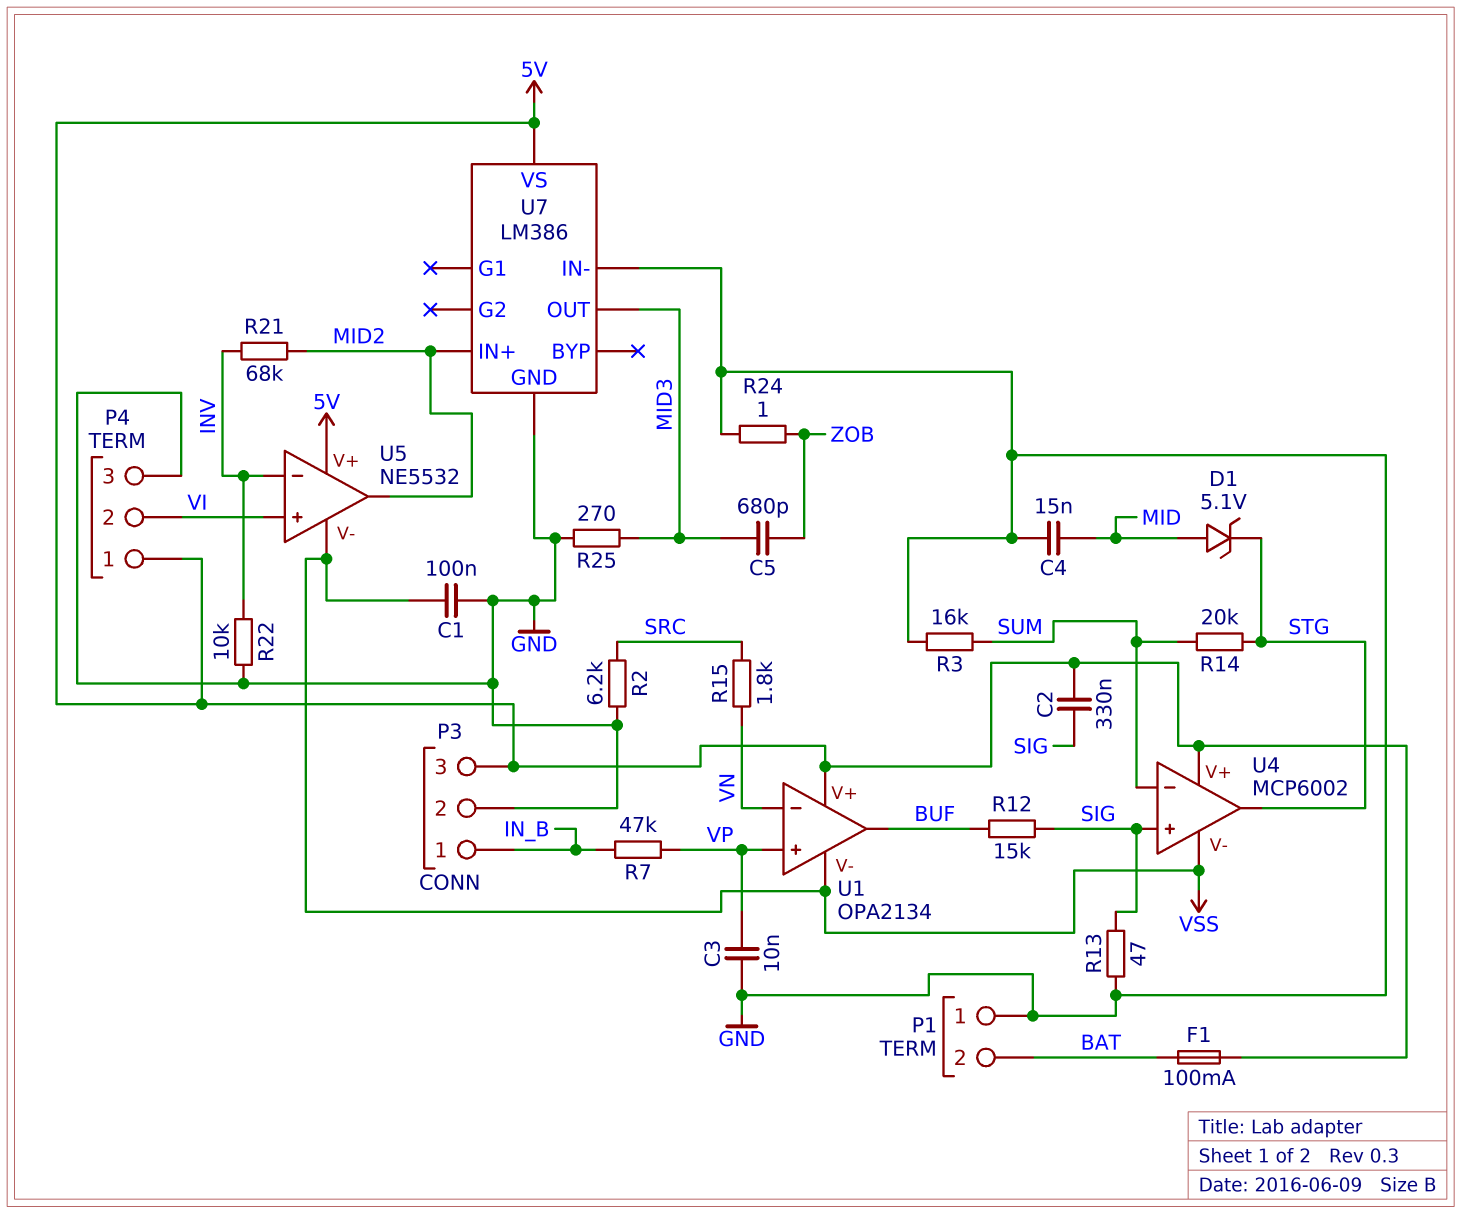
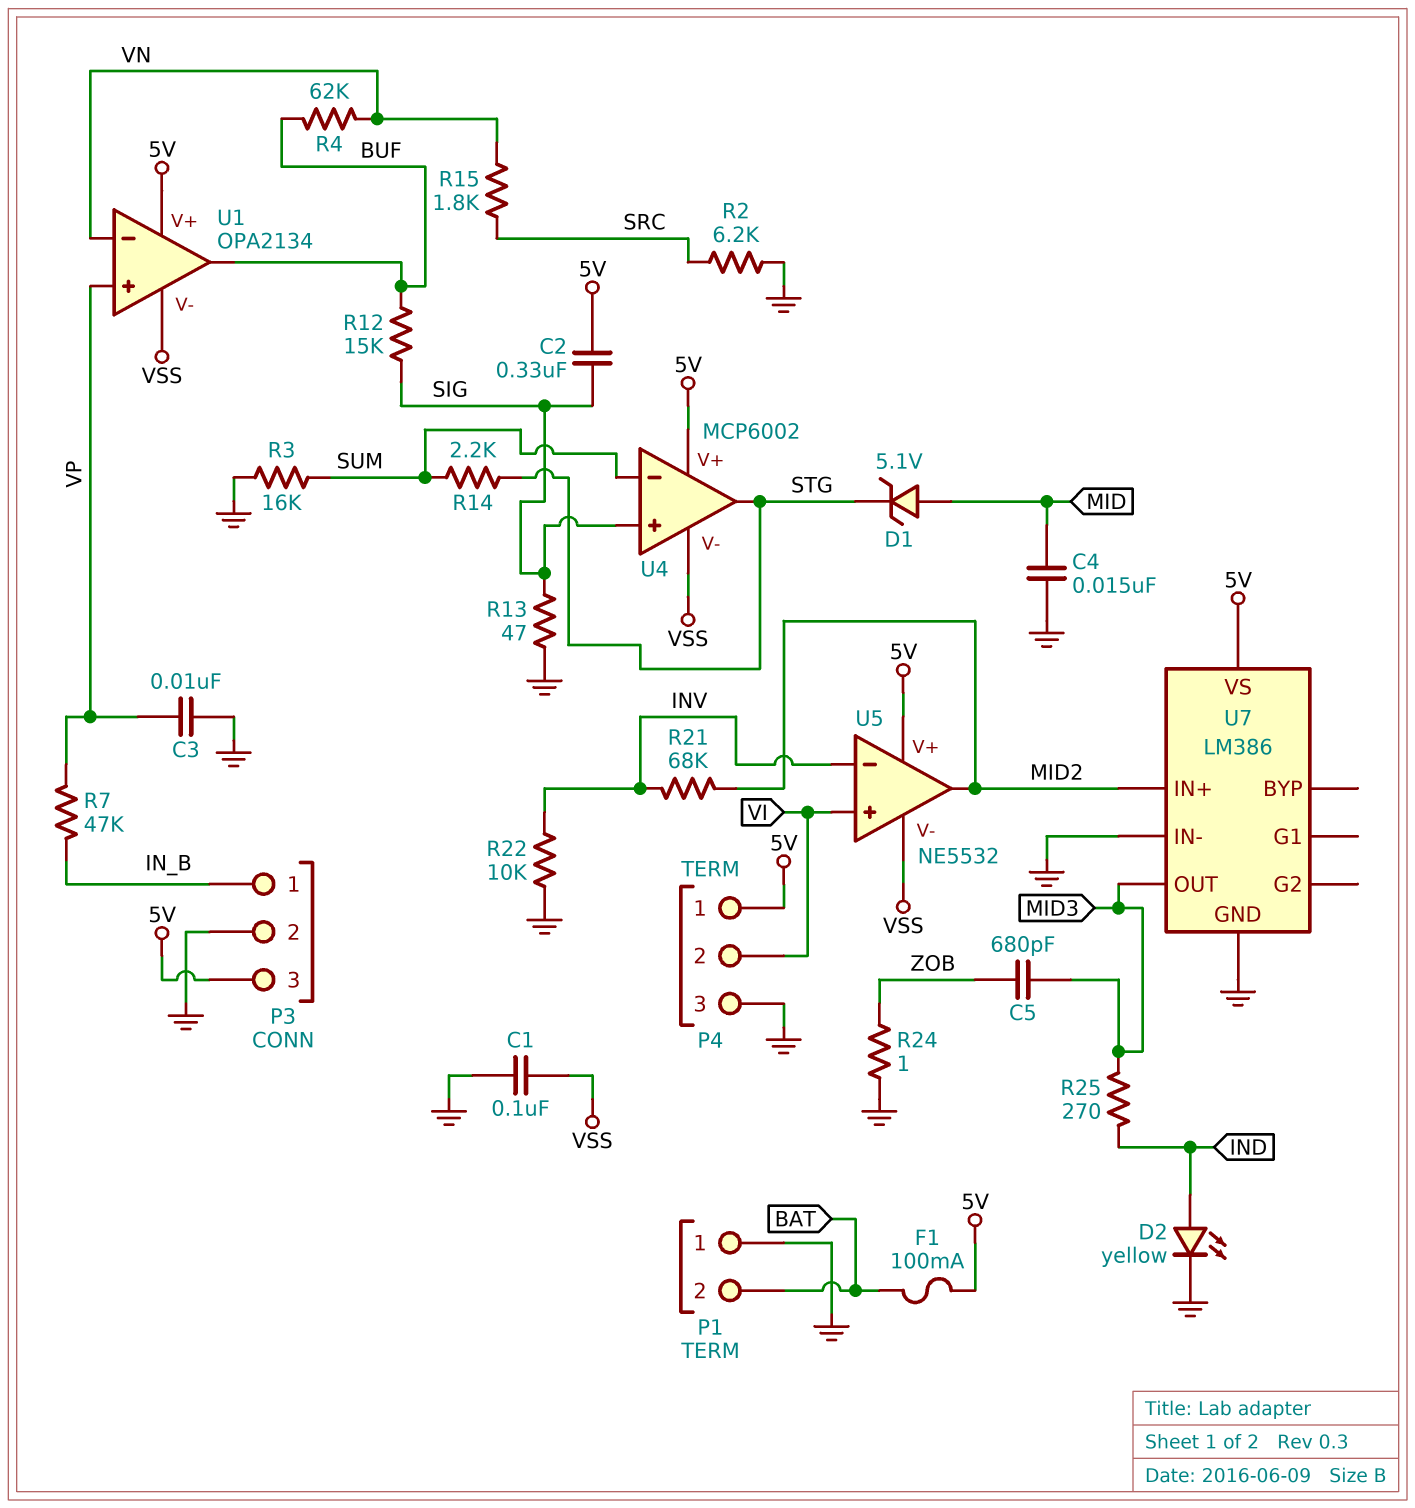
D2: none -> LED yellow (A IND, K GND)
R4: none -> 62k (BUF, VN)
R14: 20k (STG, SUM) -> 2.2k (STG, SUM)
R25: 270 (GND, MID3) -> 270 (IND, MID3)

